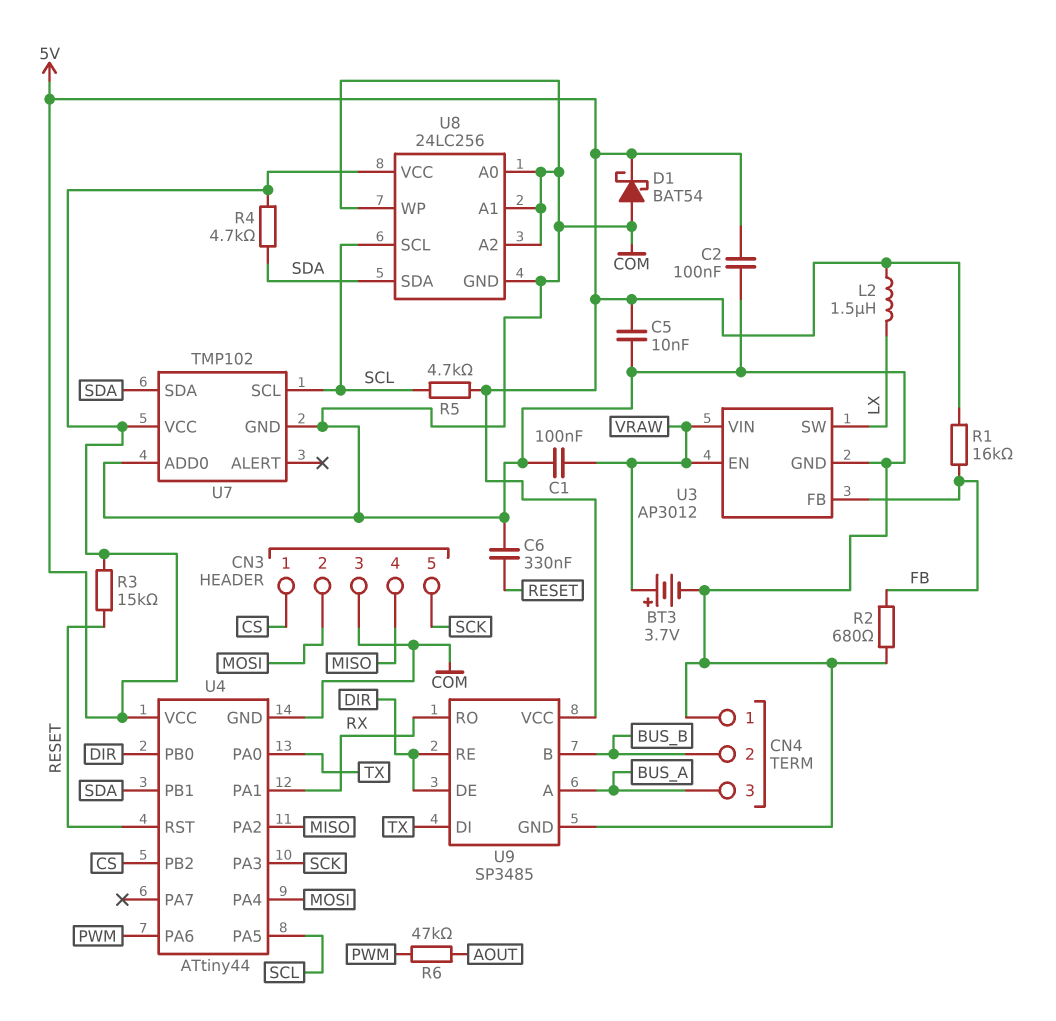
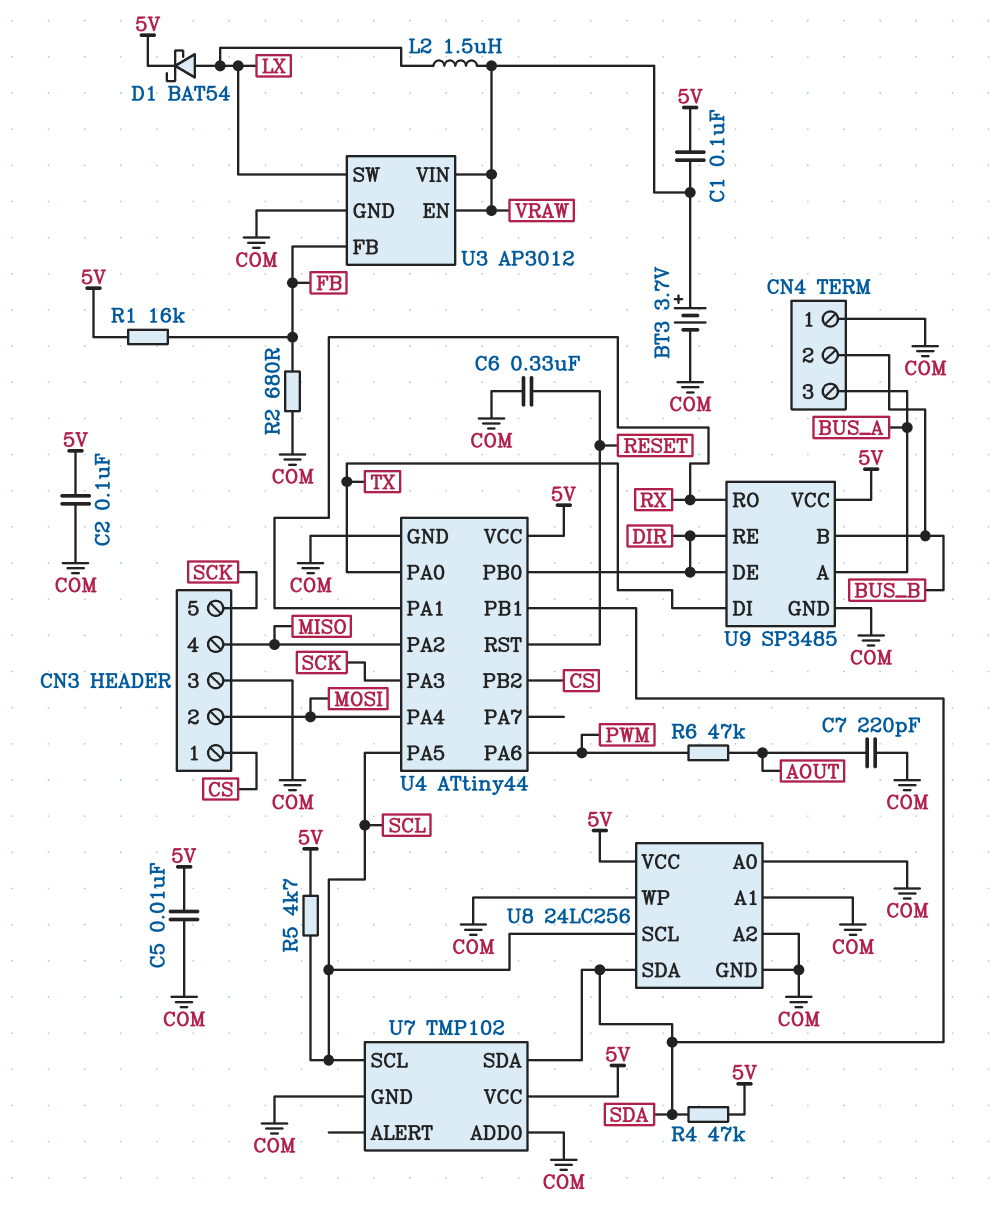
C1: 100nF (COM, VRAW) -> 100nF (5V, VRAW)
C7: none -> 220pF (AOUT, COM)
D1: schottky BAT54 (A COM, K 5V) -> schottky BAT54 (A LX, K 5V)
L2: 1.5uH (5V, LX) -> 1.5uH (LX, VRAW)
R3: 15k (5V, RESET) -> none
R4: 4.7k (5V, SDA) -> 47k (5V, SDA)

